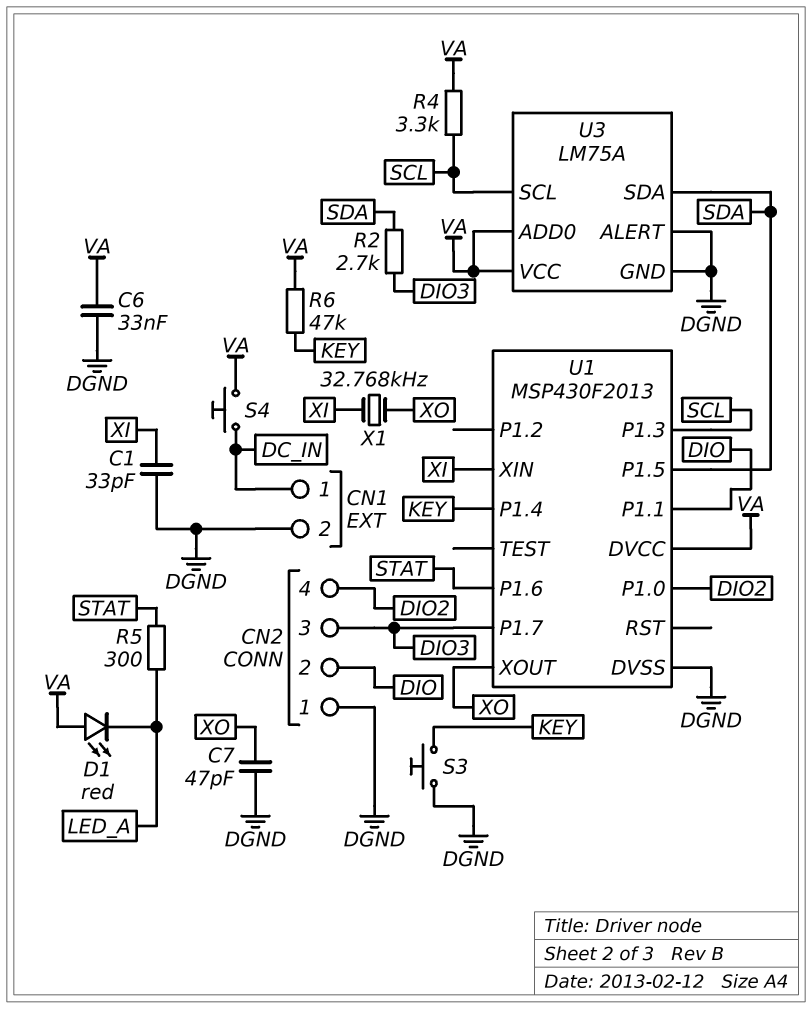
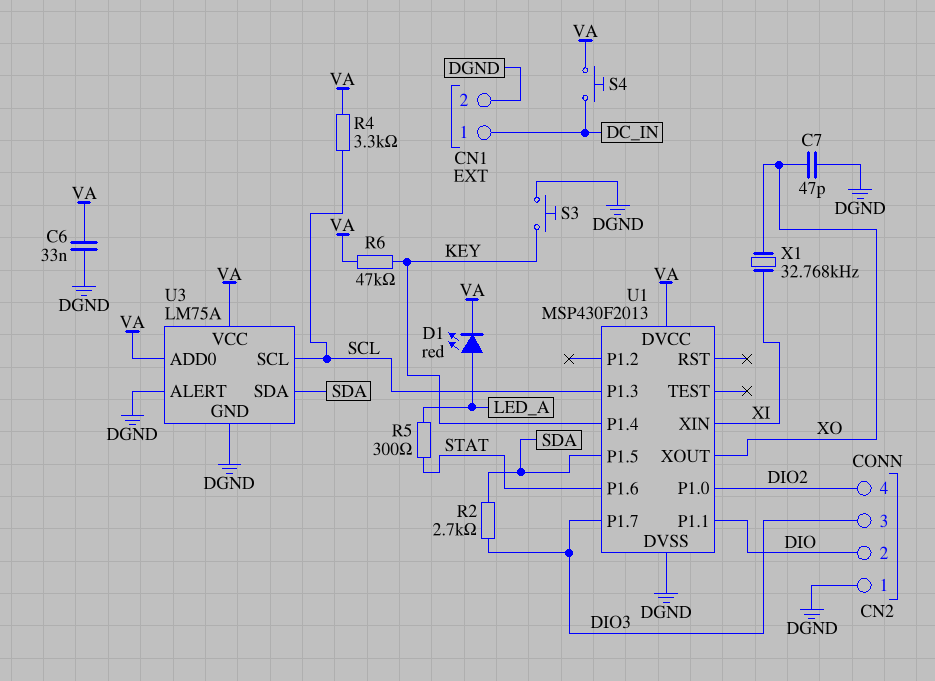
C1: 33pF (DGND, XI) -> none
D1: LED red (A VA, K LED_A) -> LED red (A LED_A, K VA)

